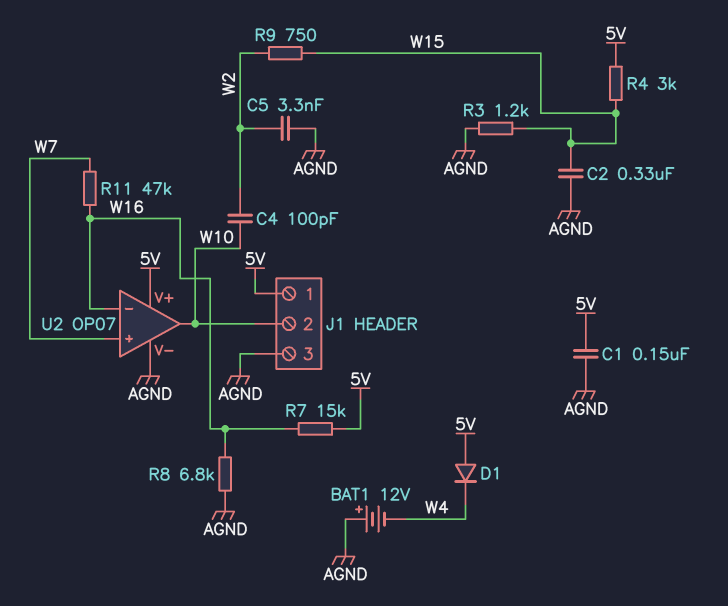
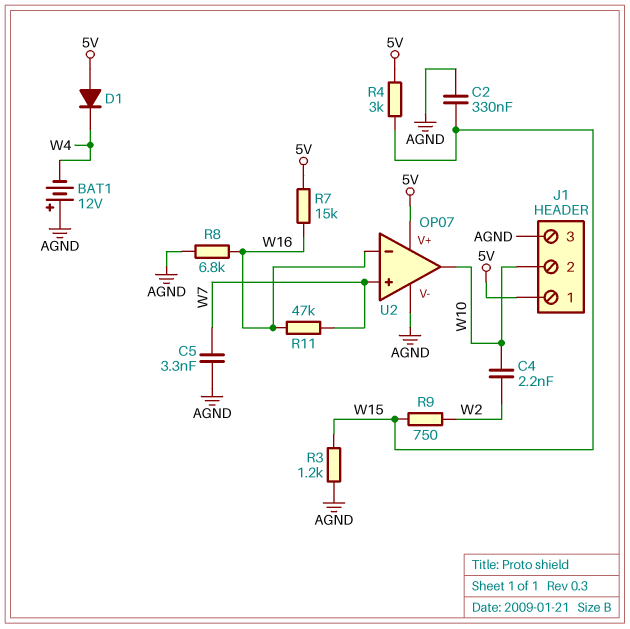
C1: 150nF (5V, AGND) -> none
C4: 100pF (W2, W10) -> 2.2nF (W2, W10)
C5: 3.3nF (AGND, W2) -> 3.3nF (AGND, W7)

